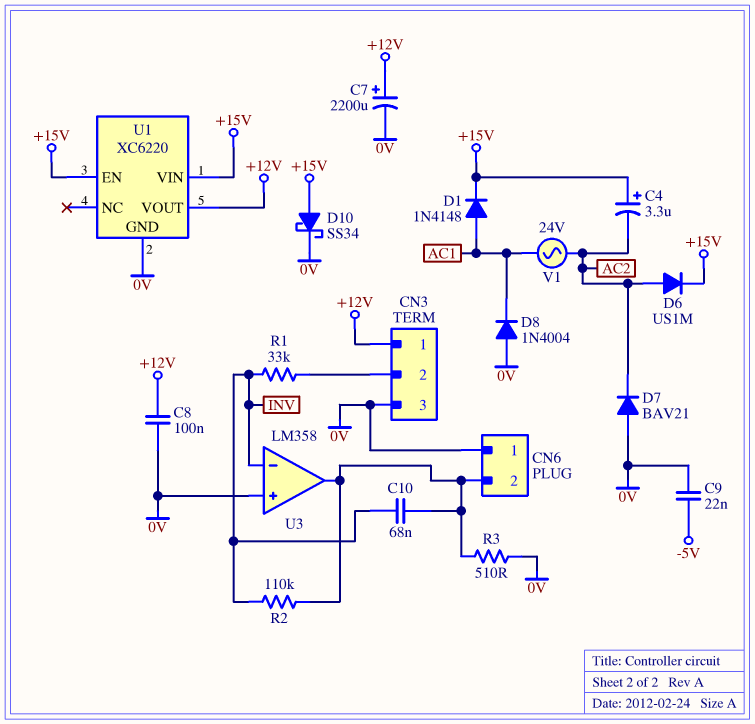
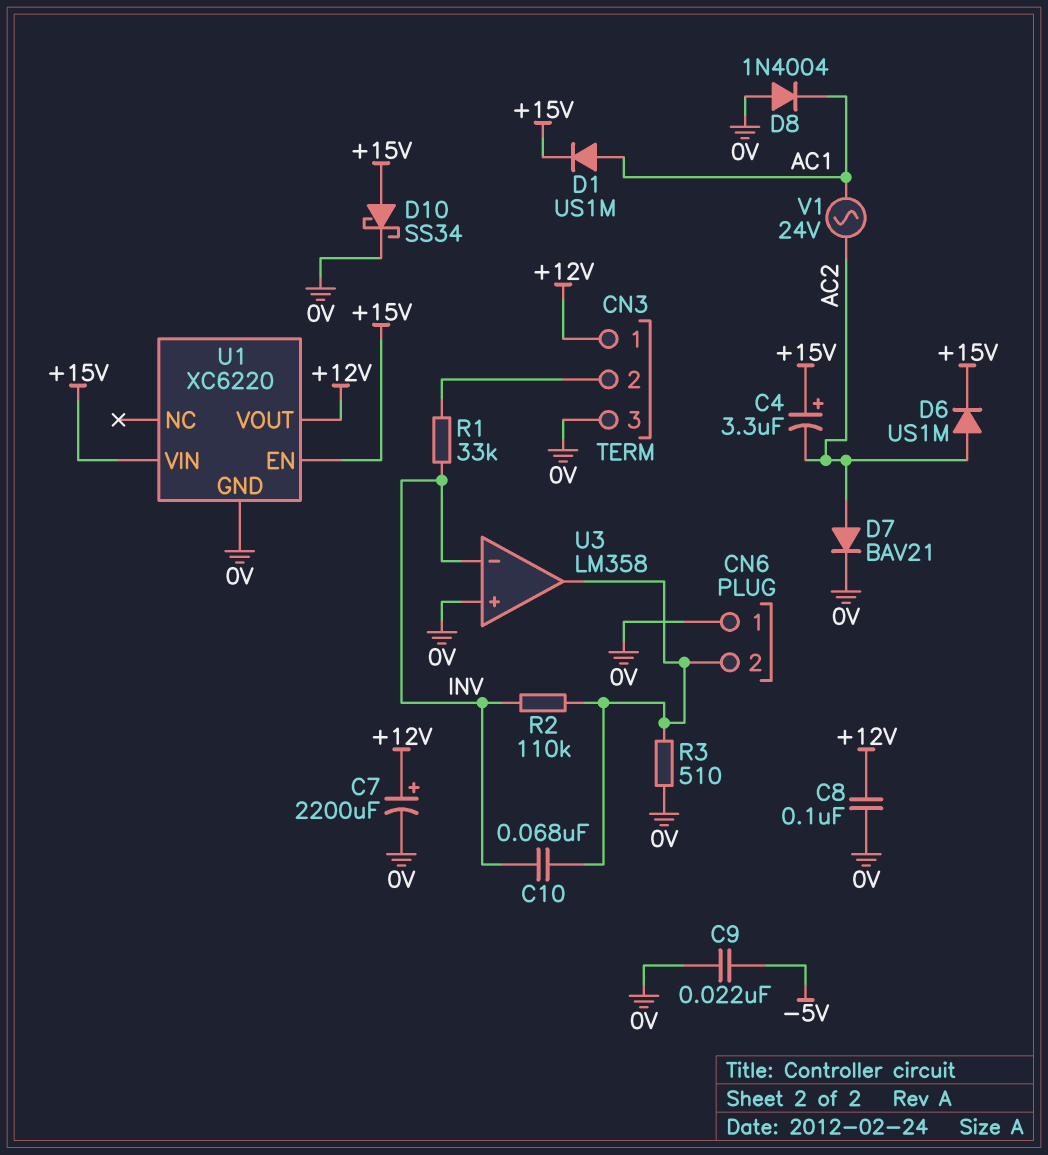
D1: diode 1N4148 (A AC1, K +15V) -> diode US1M (A AC1, K +15V)
D7: diode BAV21 (A 0V, K AC2) -> diode BAV21 (A AC2, K 0V)

